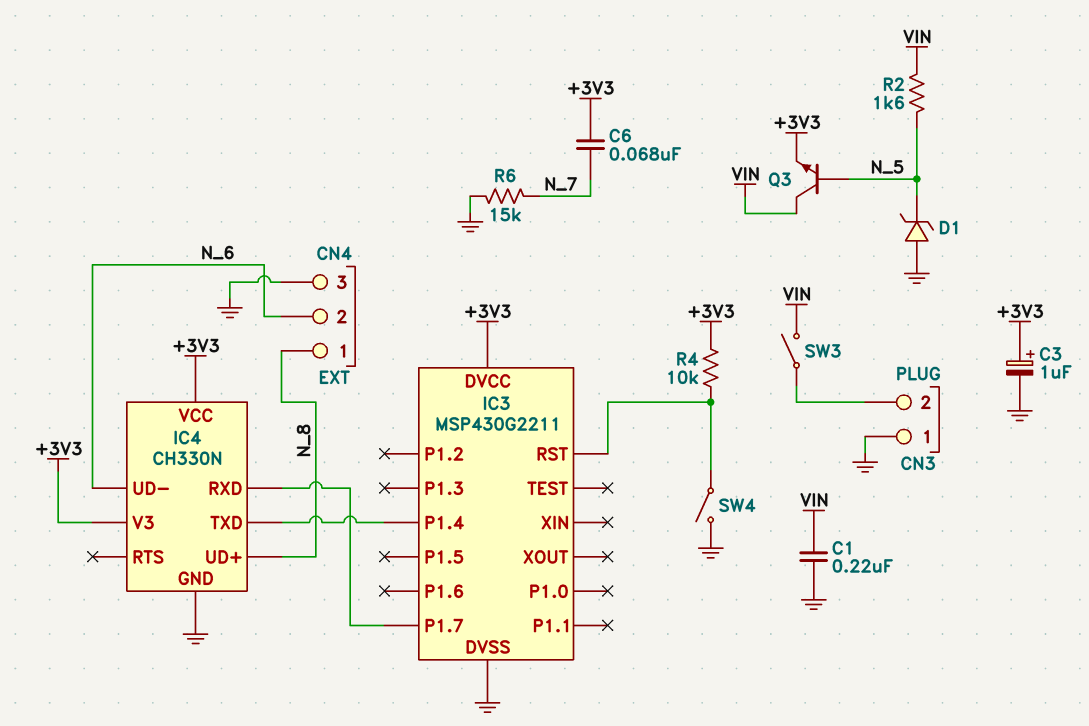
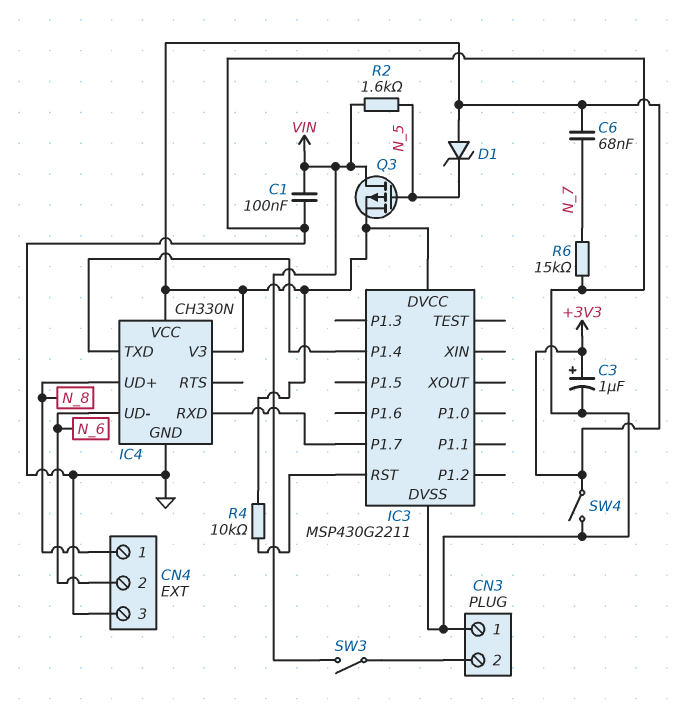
C1: 220nF (GND, VIN) -> 100nF (GND, VIN)
D1: zener (A GND, K N_5) -> zener (A +3V3, K N_5)
Q3: NPN (B N_5, C VIN, E +3V3) -> PMOS (G N_5, D VIN, S +3V3)
SW4: switch (GND, IC3/RST) -> switch (+3V3, GND)

